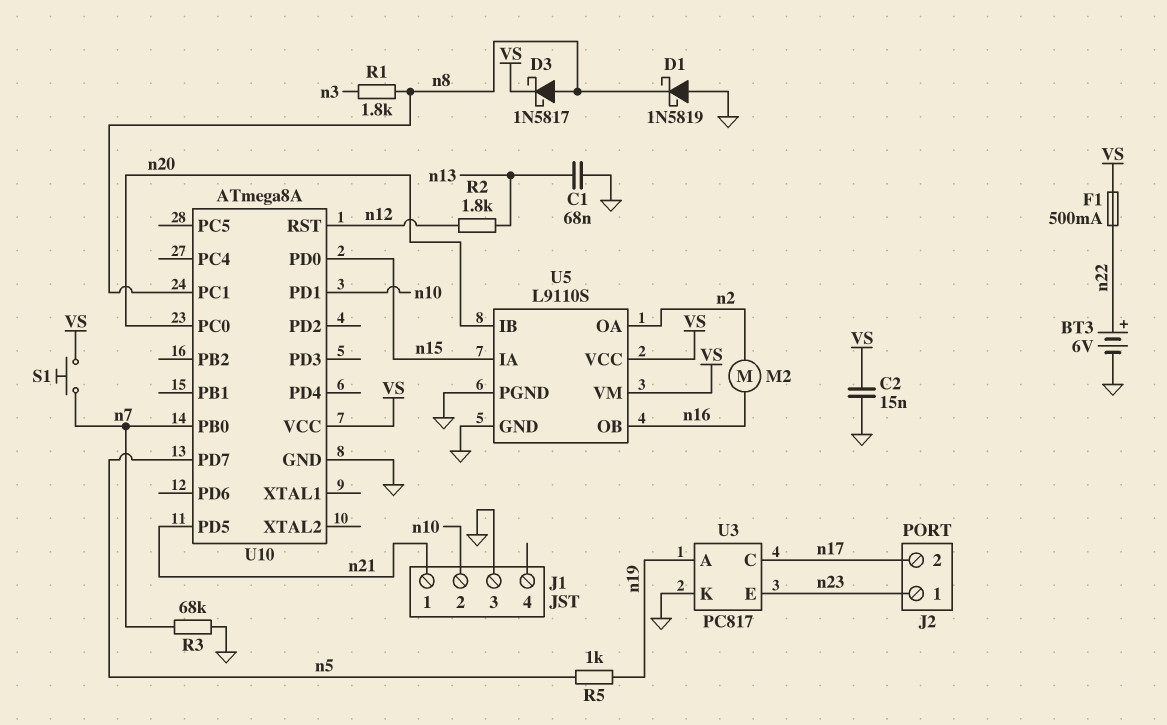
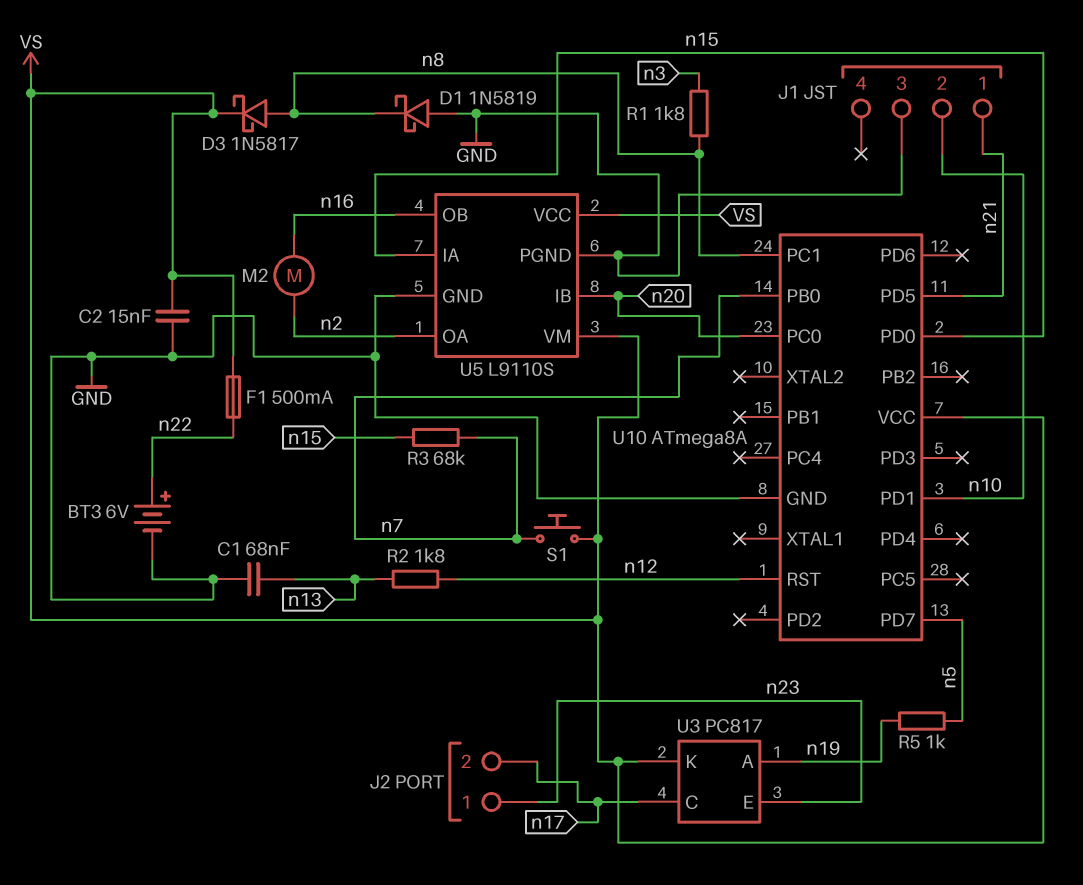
R3: 68k (GND, n7) -> 68k (n7, n15)
U3 pin K: GND -> VS

